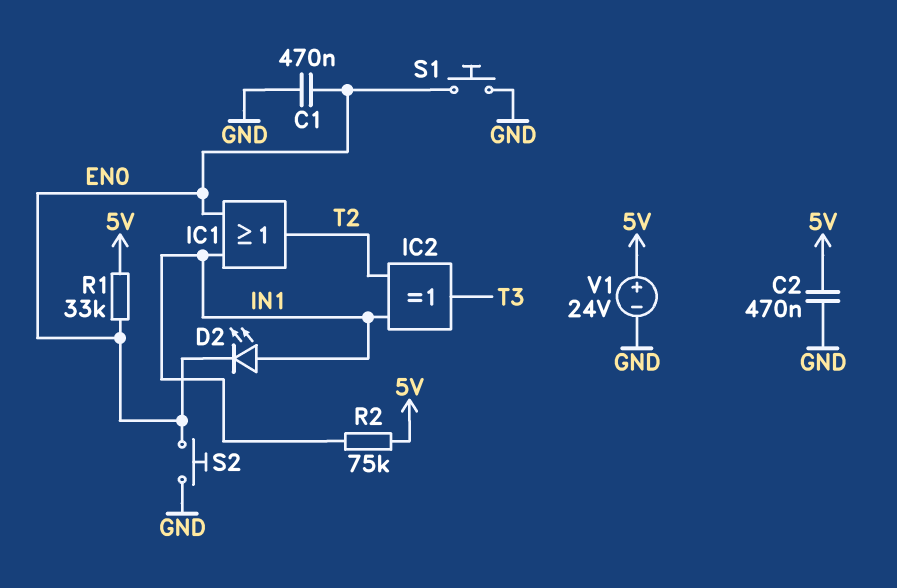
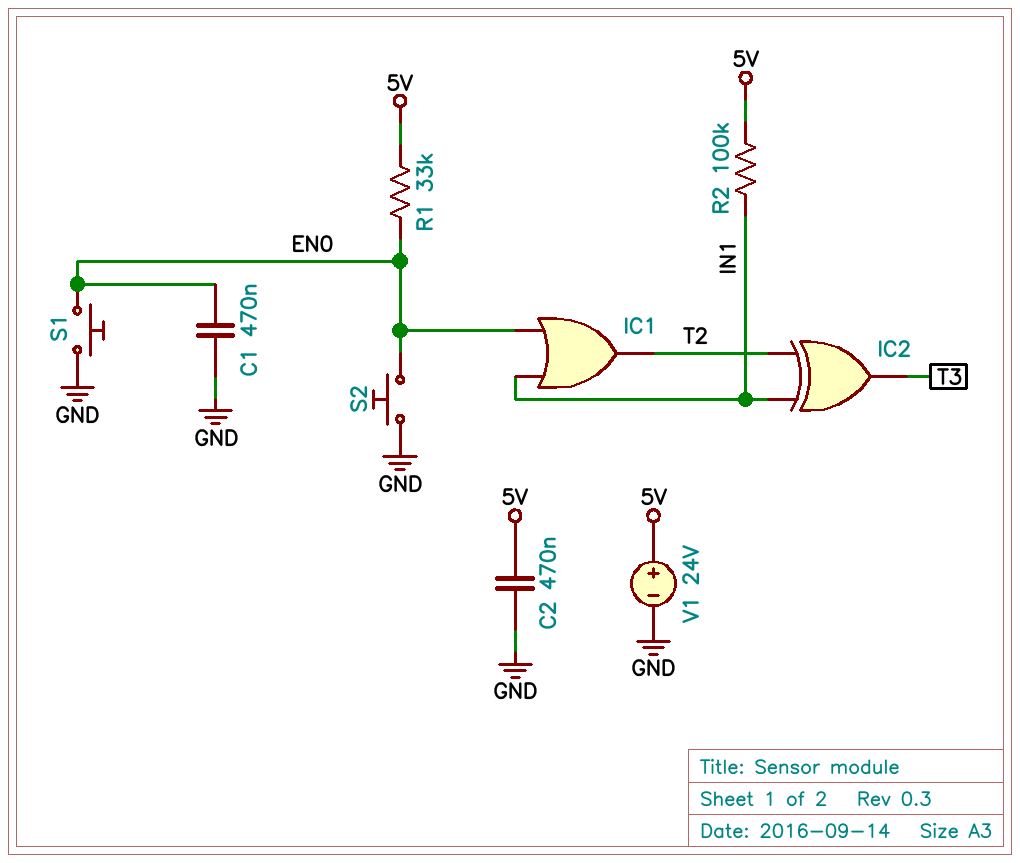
D2: LED (A IN1, K EN0) -> none
R2: 75k (5V, IN1) -> 100k (5V, IN1)

